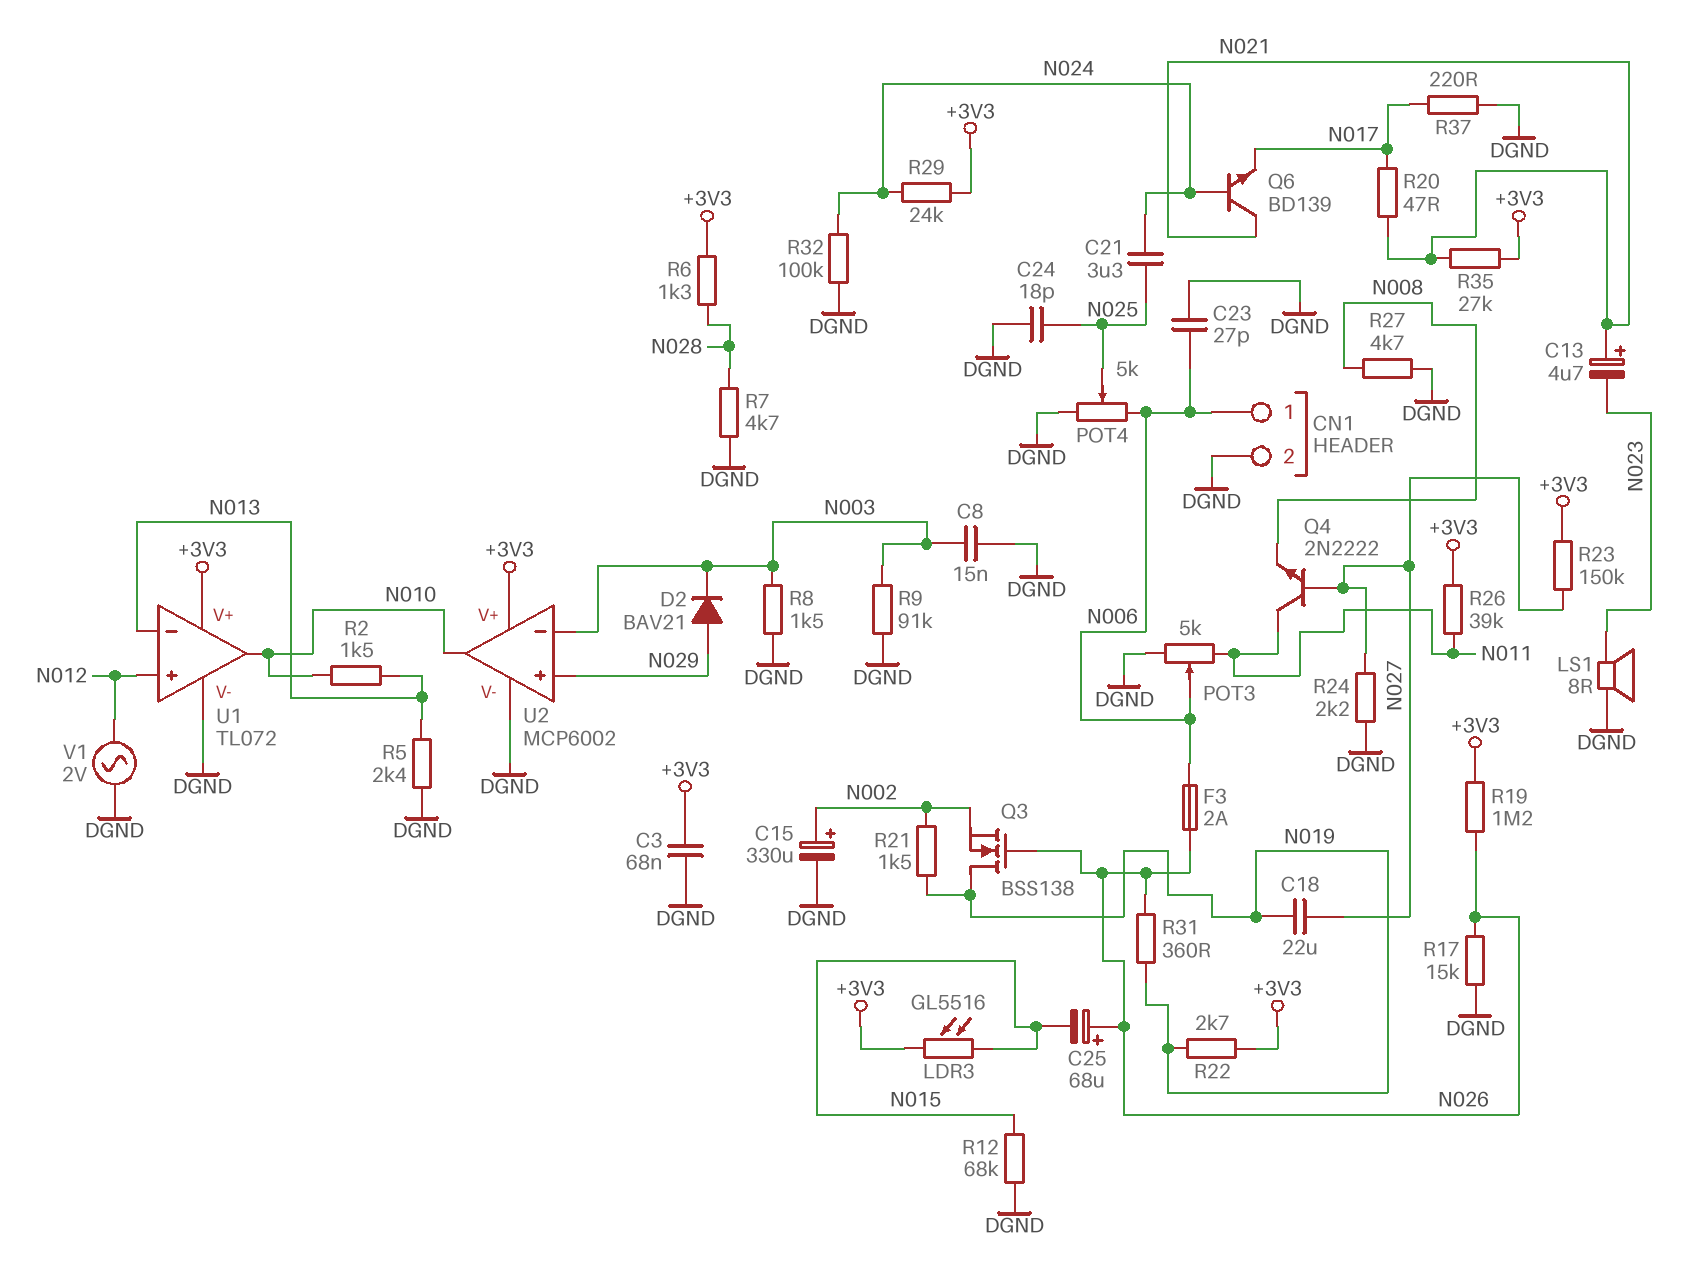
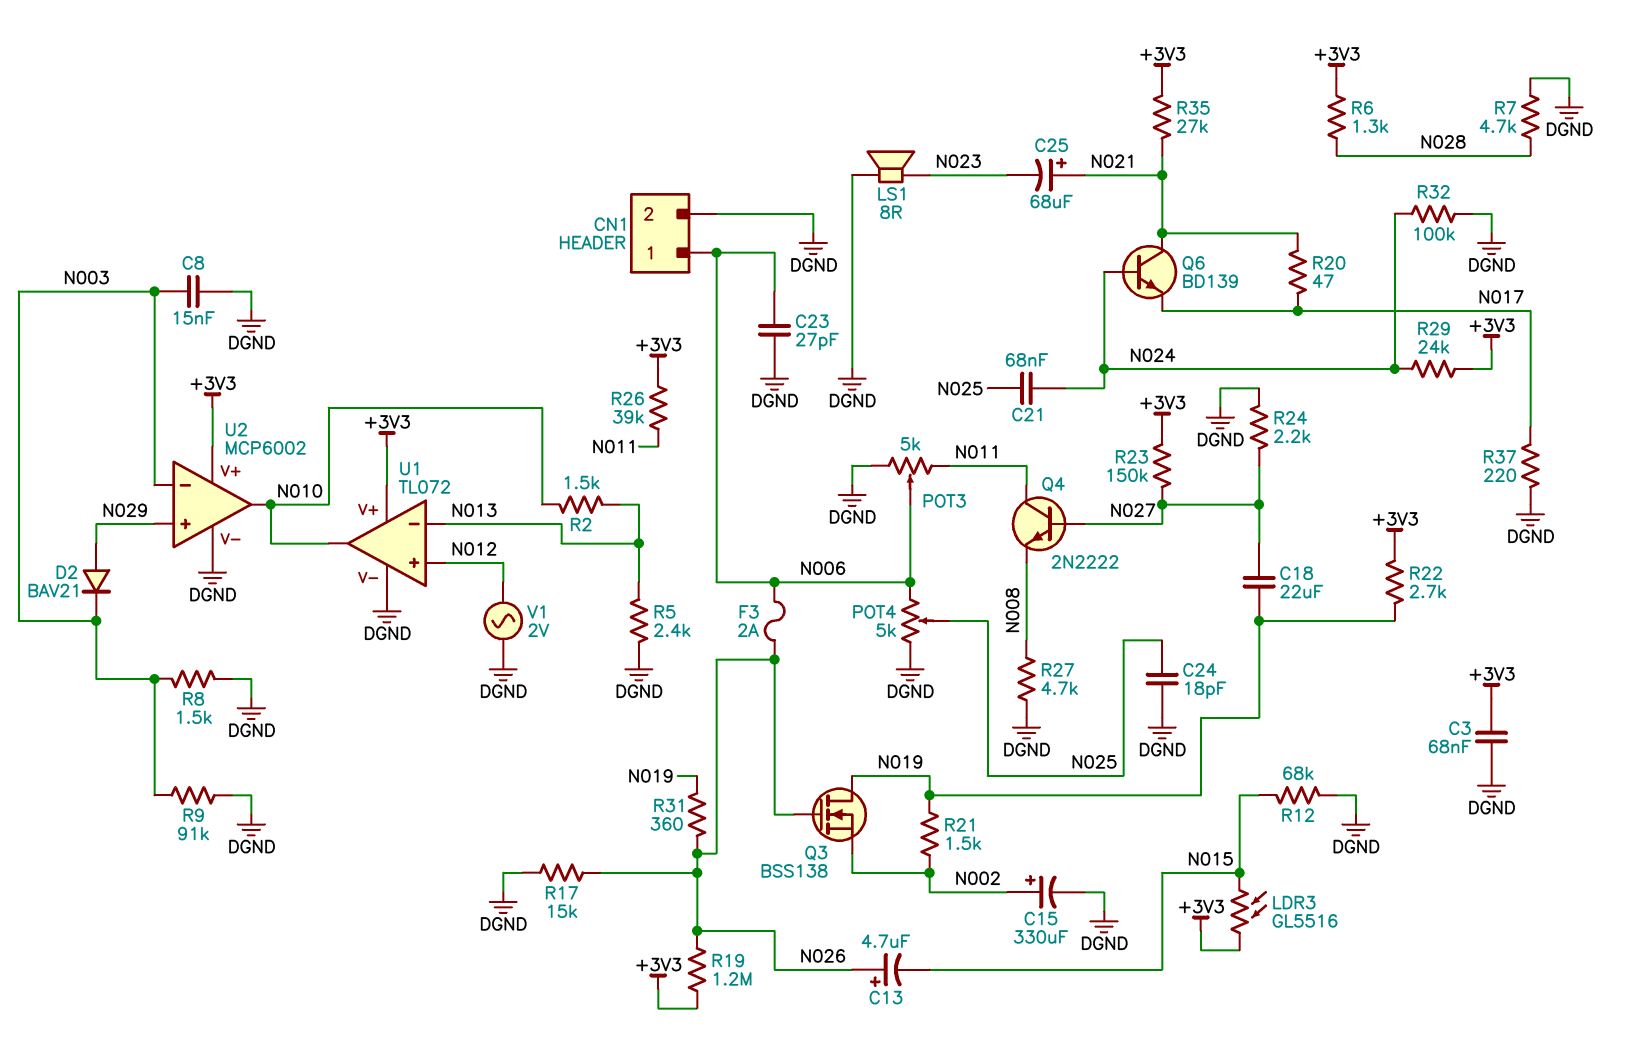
C13: 4.7uF (plus N021, minus N023) -> 4.7uF (plus N026, minus N015)
C21: 3.3uF (N024, N025) -> 68nF (N024, N025)
C25: 68uF (plus N026, minus N015) -> 68uF (plus N021, minus N023)

